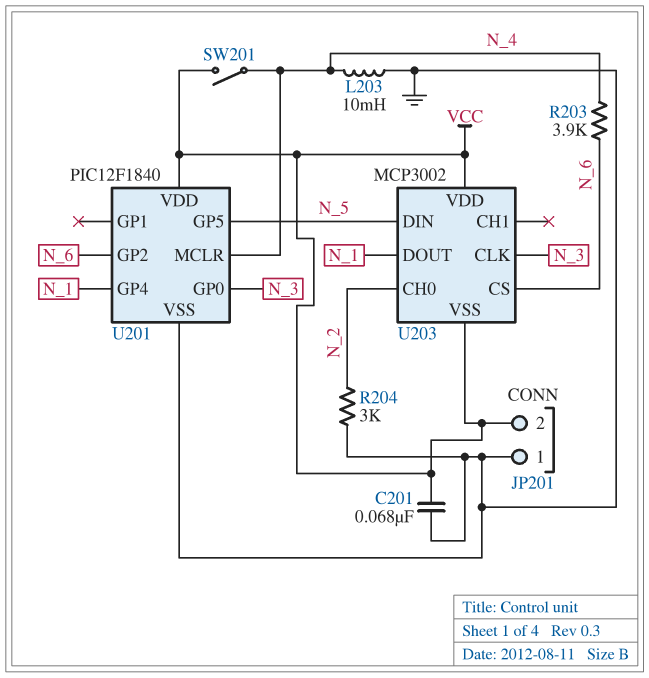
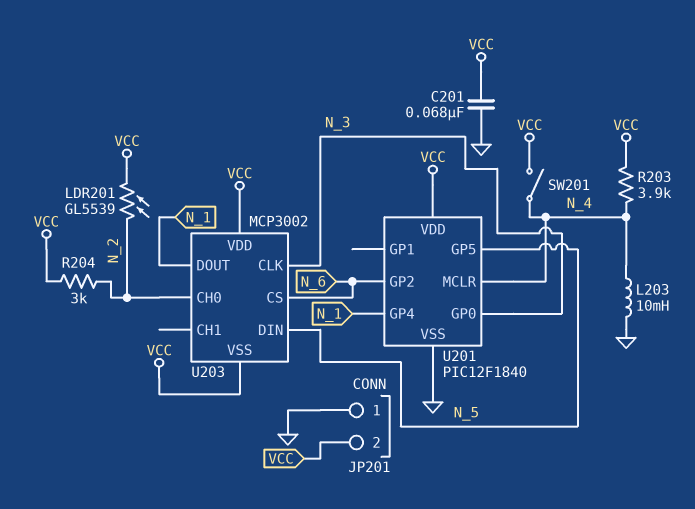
LDR201: none -> GL5539 (N_2, VCC)
R203: 3.9k (N_4, N_6) -> 3.9k (N_4, VCC)
R204: 3k (GND, N_2) -> 3k (N_2, VCC)

